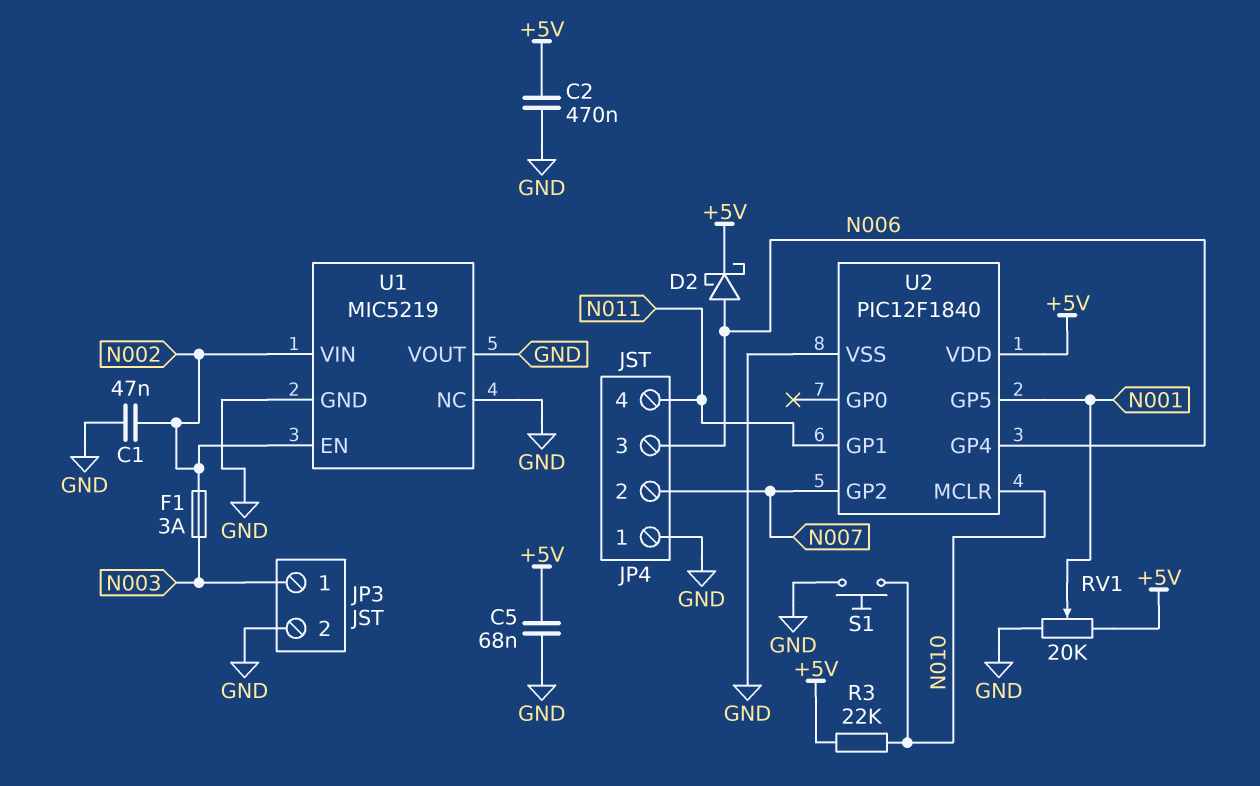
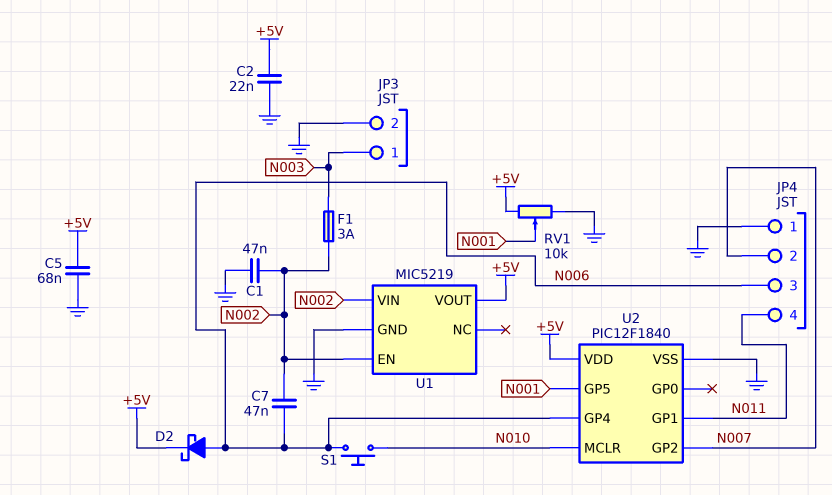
C2: 470nF (+5V, GND) -> 22nF (+5V, GND)
C7: none -> 47nF (N002, N006)
R3: 22k (+5V, N010) -> none
RV1: 20k (+5V, GND, wiper N001) -> 10k (+5V, GND, wiper N001)
S1: button (GND, N010) -> button (N006, N010)
U1 pin NC: GND -> none
U1 pin VOUT: GND -> +5V

